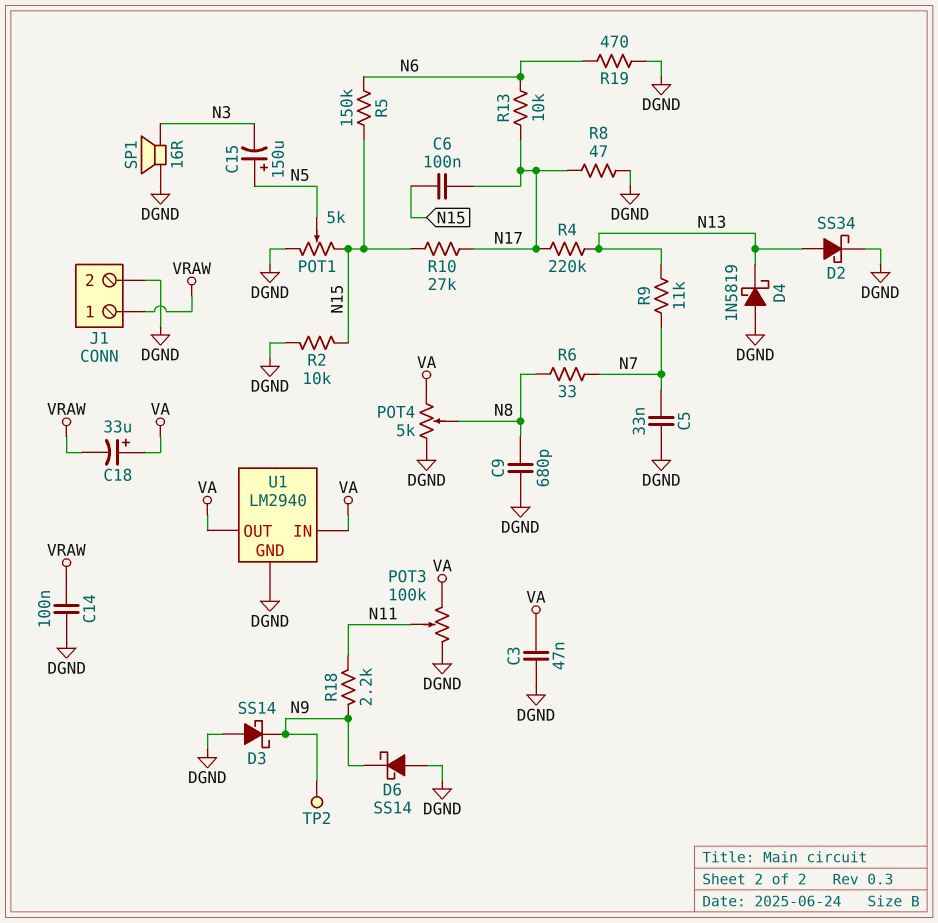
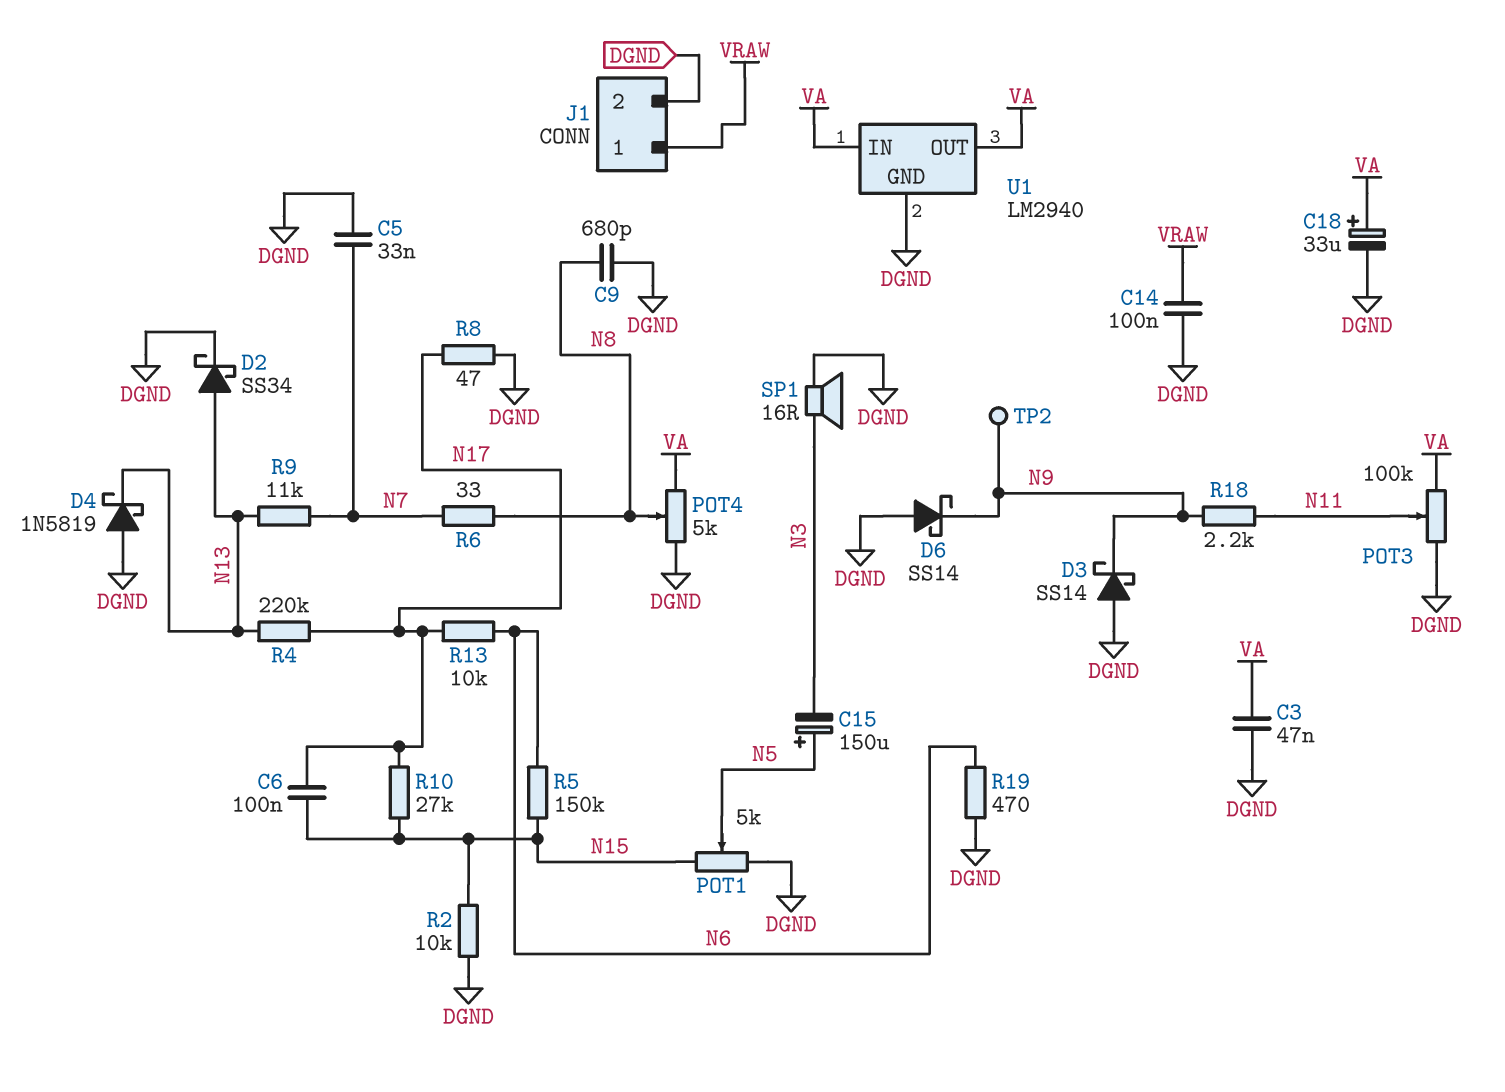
C18: 33uF (plus VA, minus VRAW) -> 33uF (plus VA, minus DGND)

